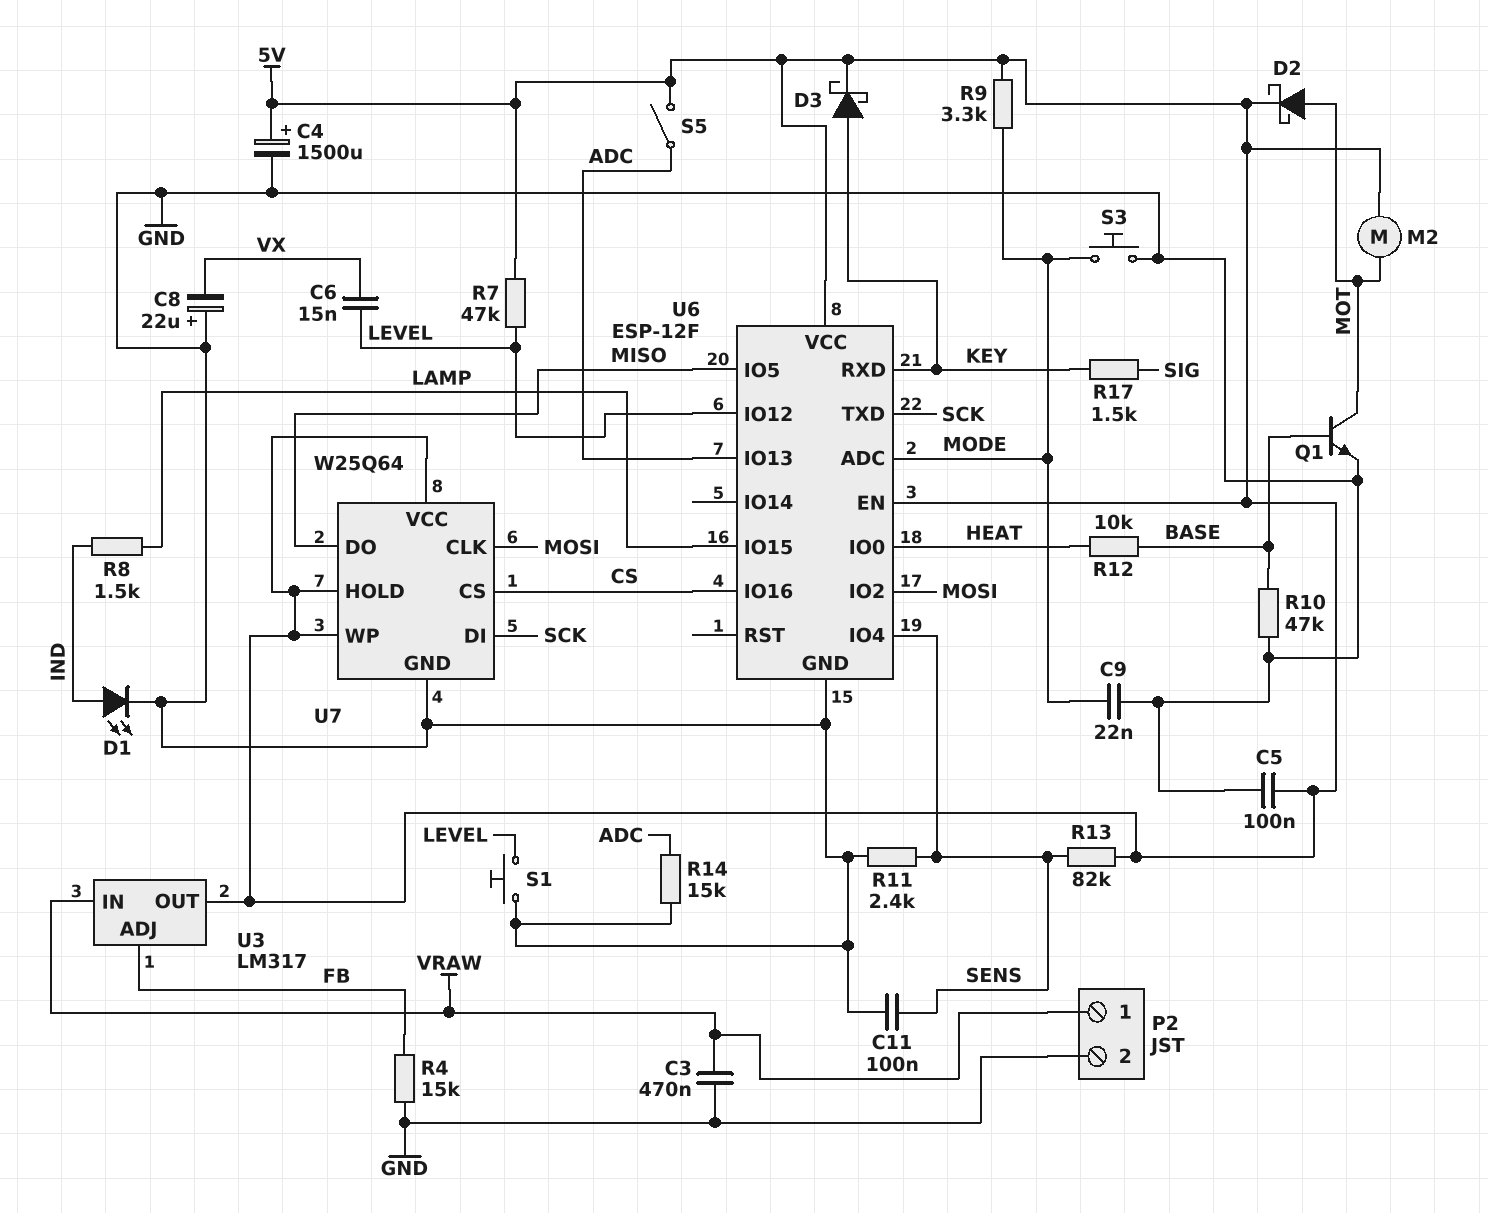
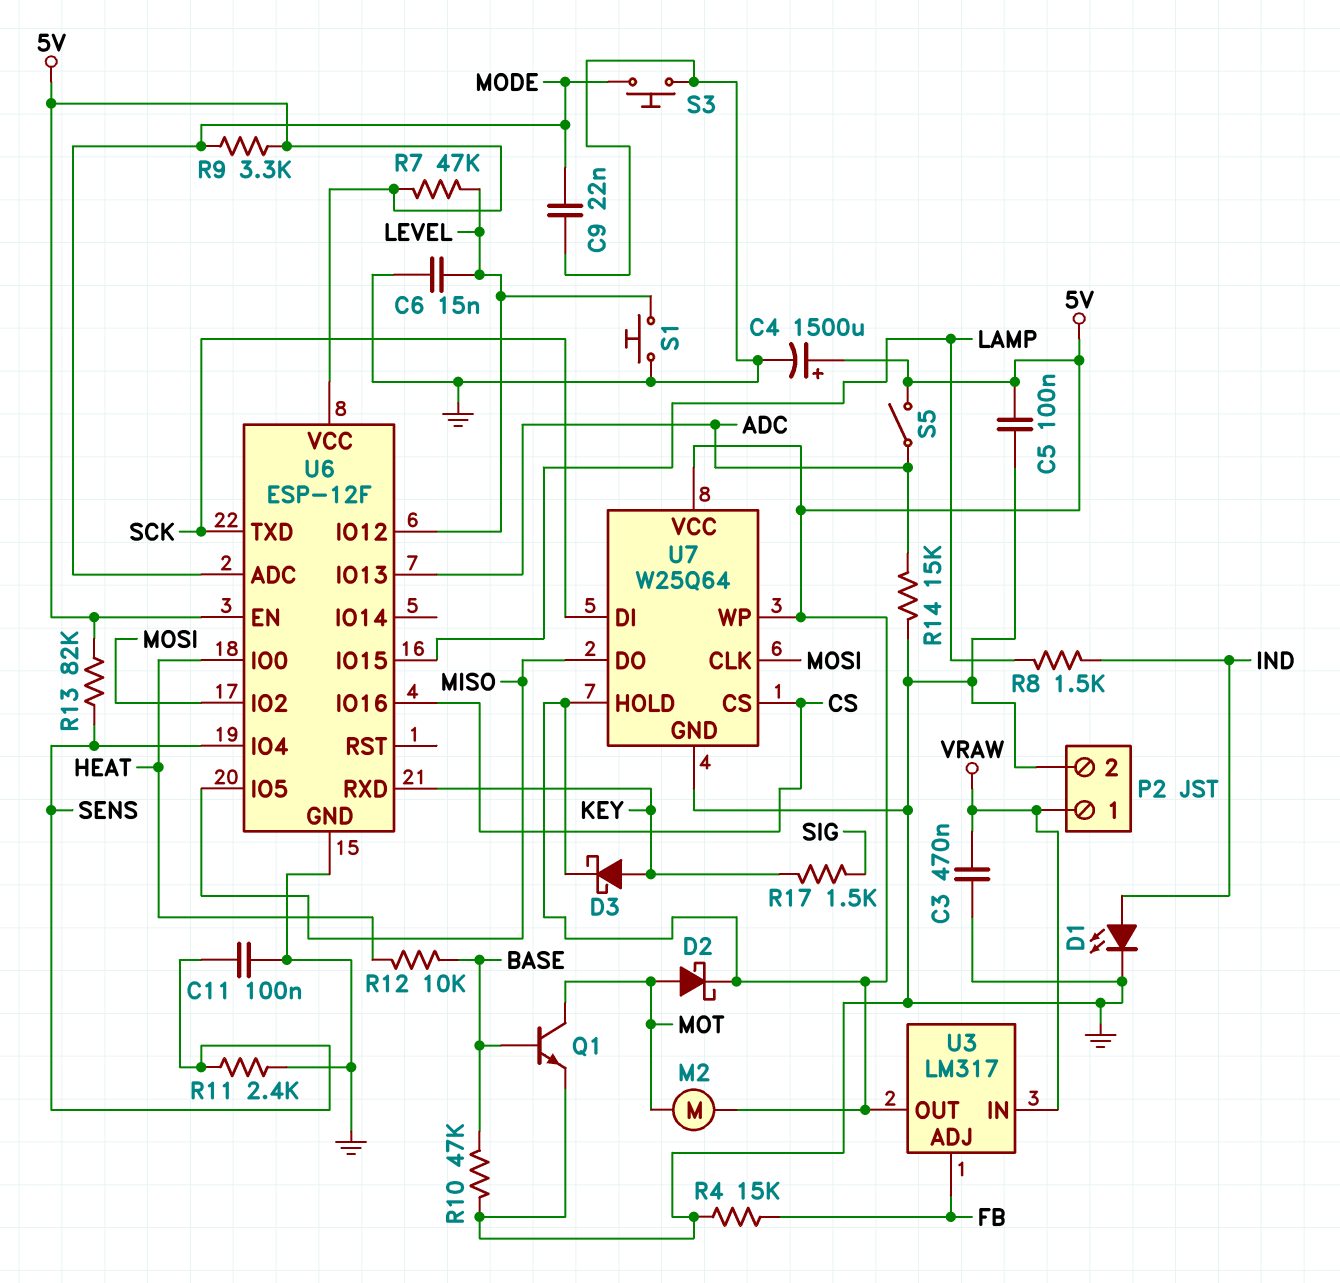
C6: 15nF (LEVEL, VX) -> 15nF (GND, LEVEL)
C8: 22uF (plus GND, minus VX) -> none

